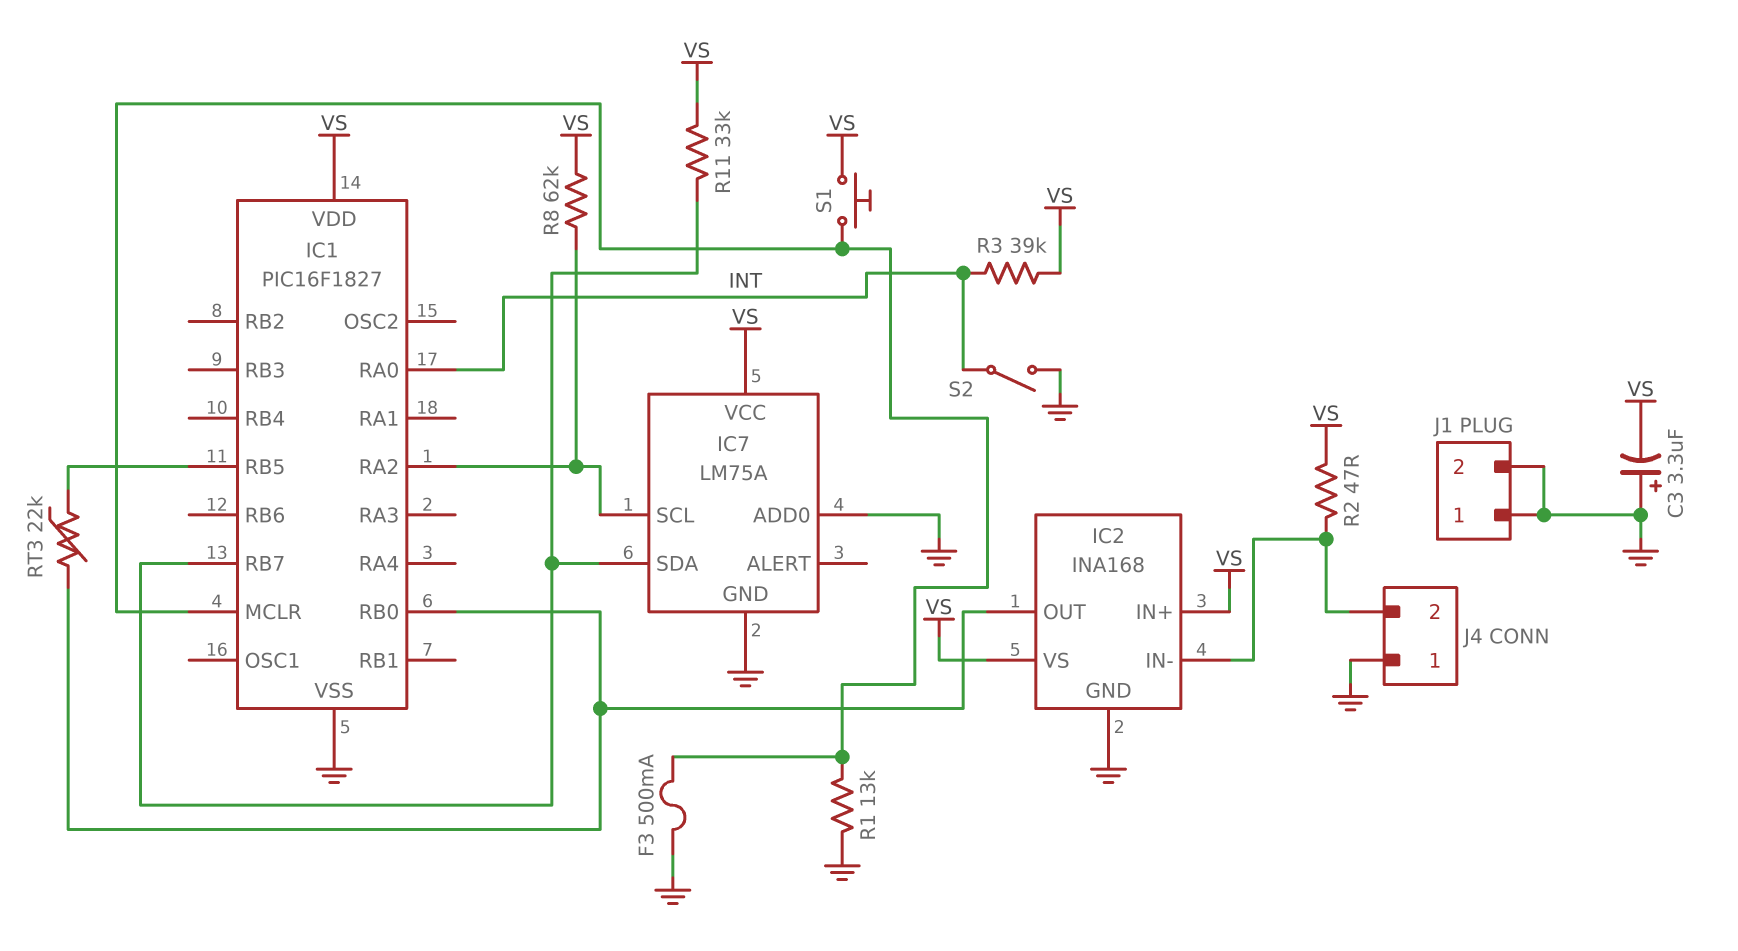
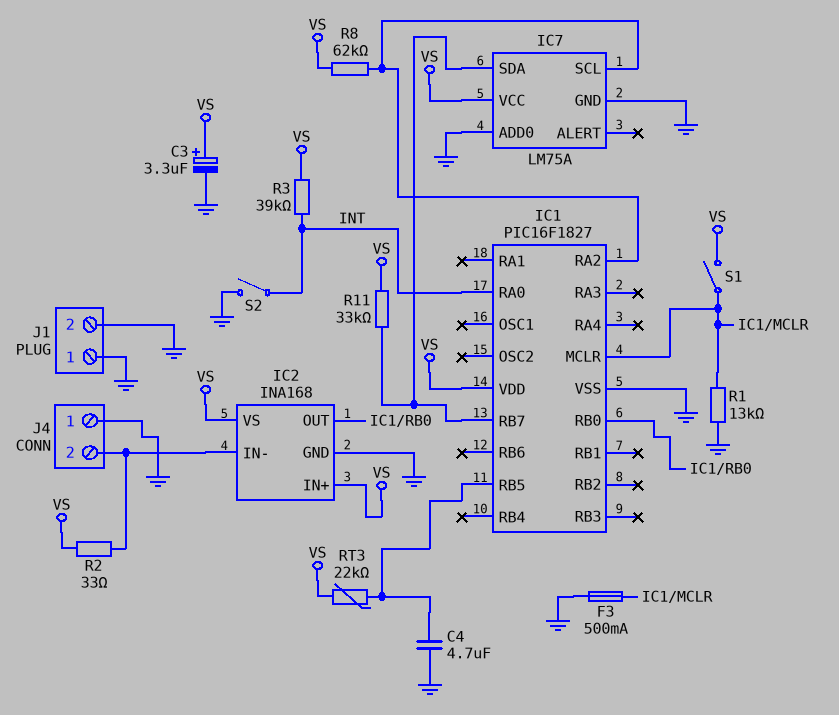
C3: 3.3uF (plus GND, minus VS) -> 3.3uF (plus VS, minus GND)
C4: none -> 4.7uF (GND, IC1/RB5)
R2: 47 (IC2/IN-, VS) -> 33 (IC2/IN-, VS)
RT3: 22k (IC1/RB0, IC1/RB5) -> 22k (IC1/RB5, VS)
S1: button (IC1/MCLR, VS) -> switch (IC1/MCLR, VS)

